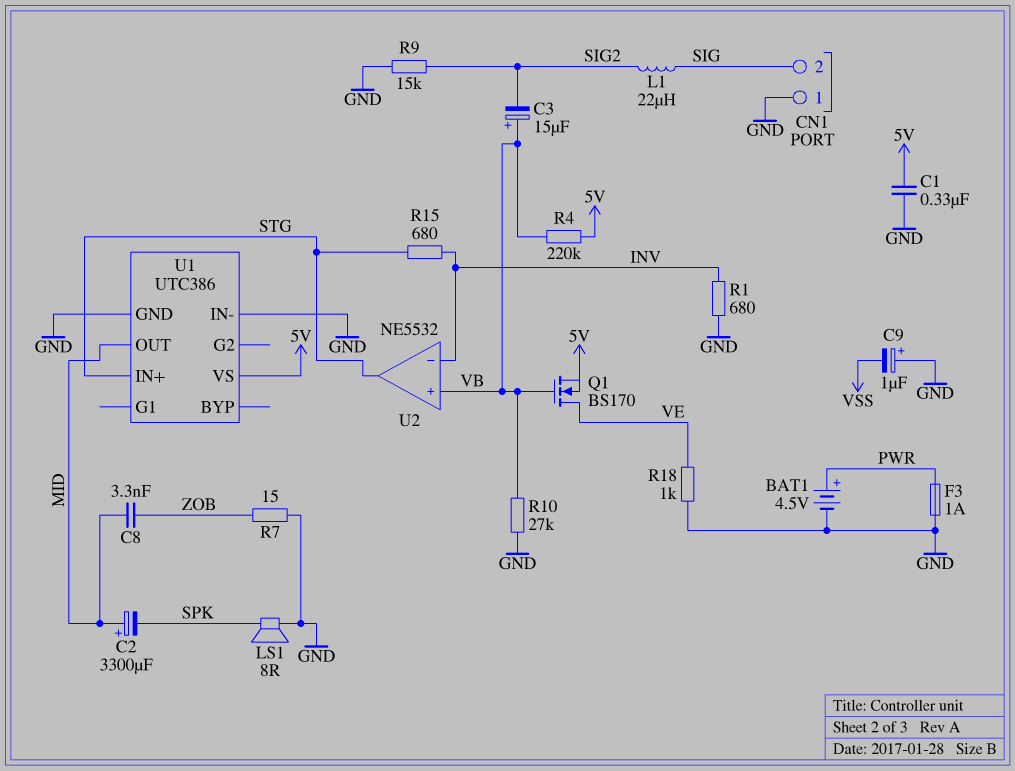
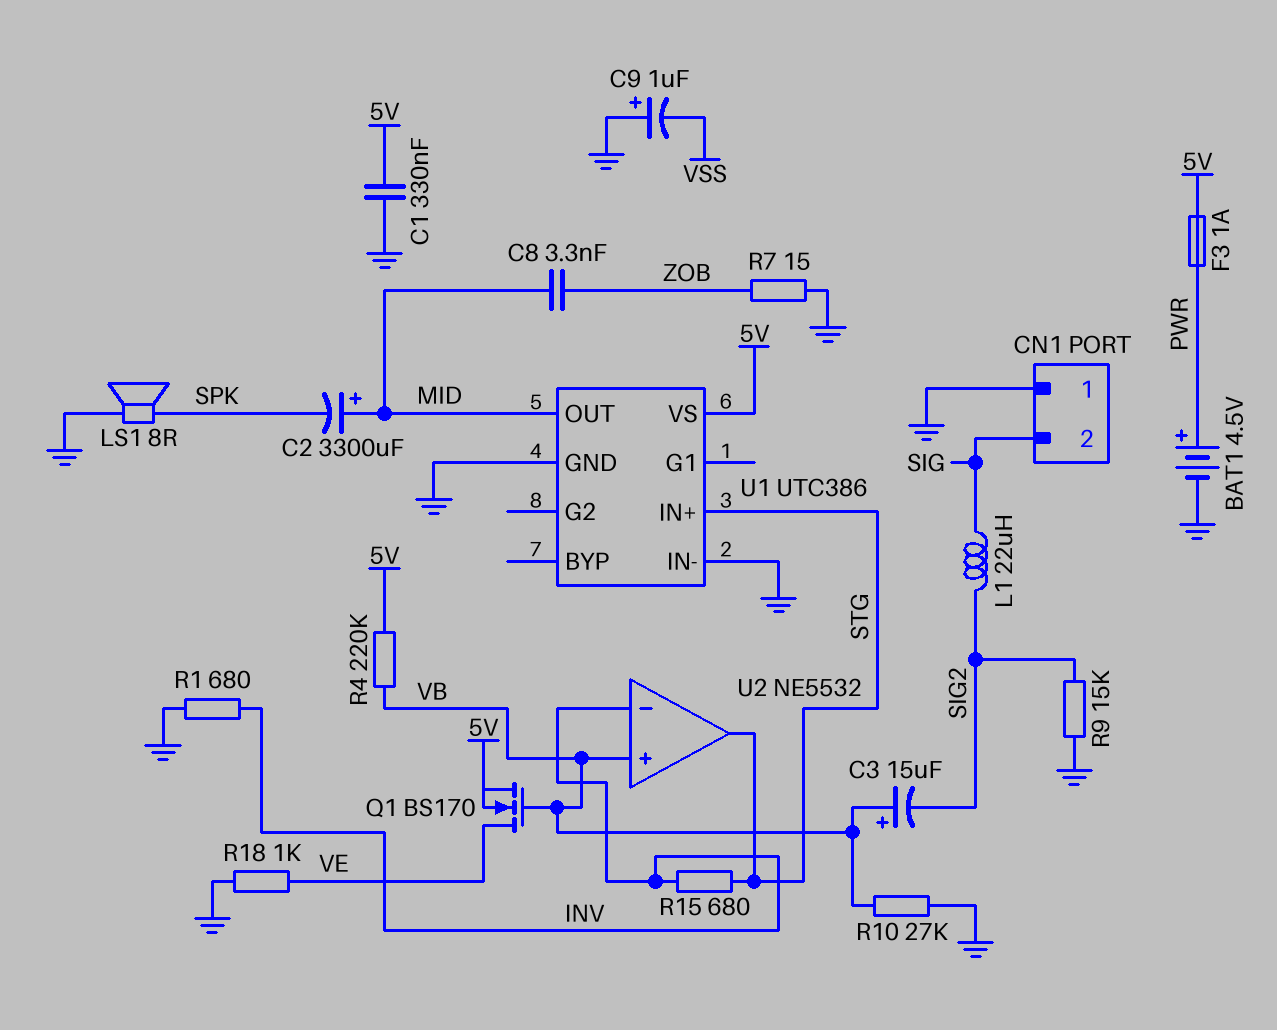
F3: 1A (GND, PWR) -> 1A (5V, PWR)

